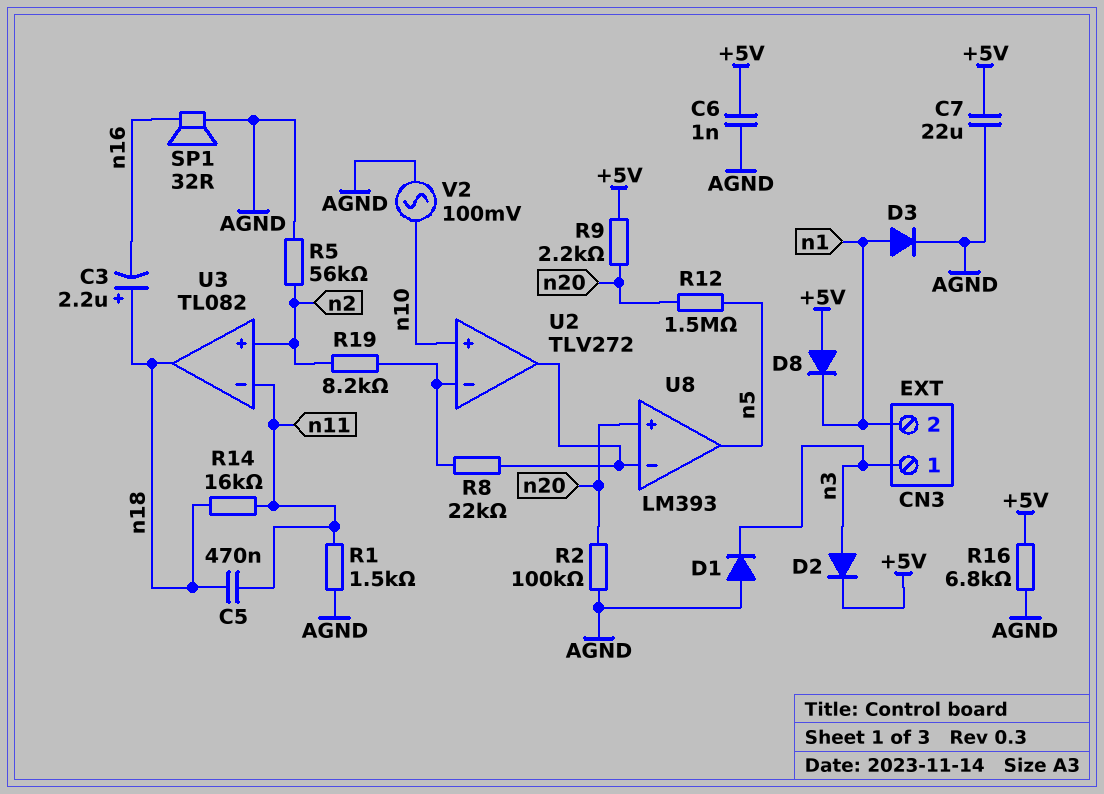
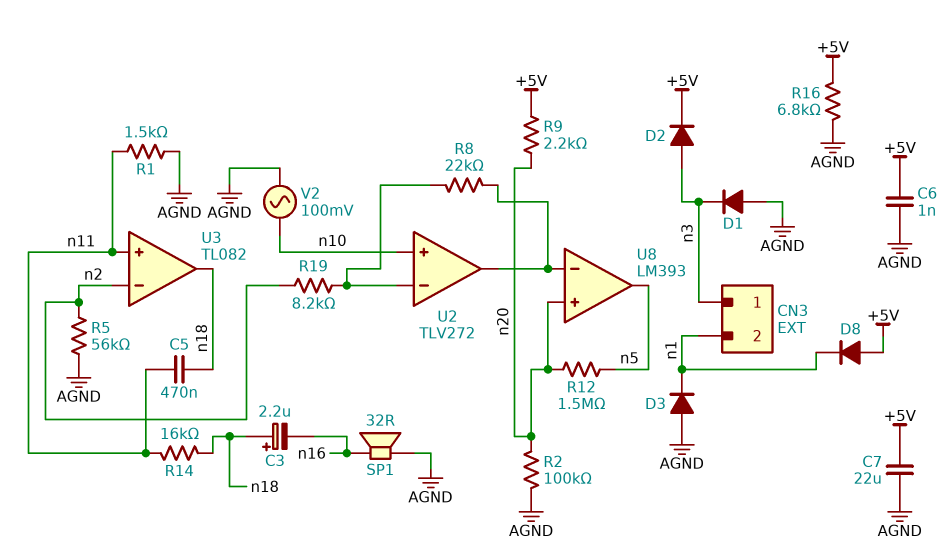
D3: diode (A n1, K AGND) -> diode (A AGND, K n1)
U3 pin in+: n2 -> n11
U3 pin in-: n11 -> n2

